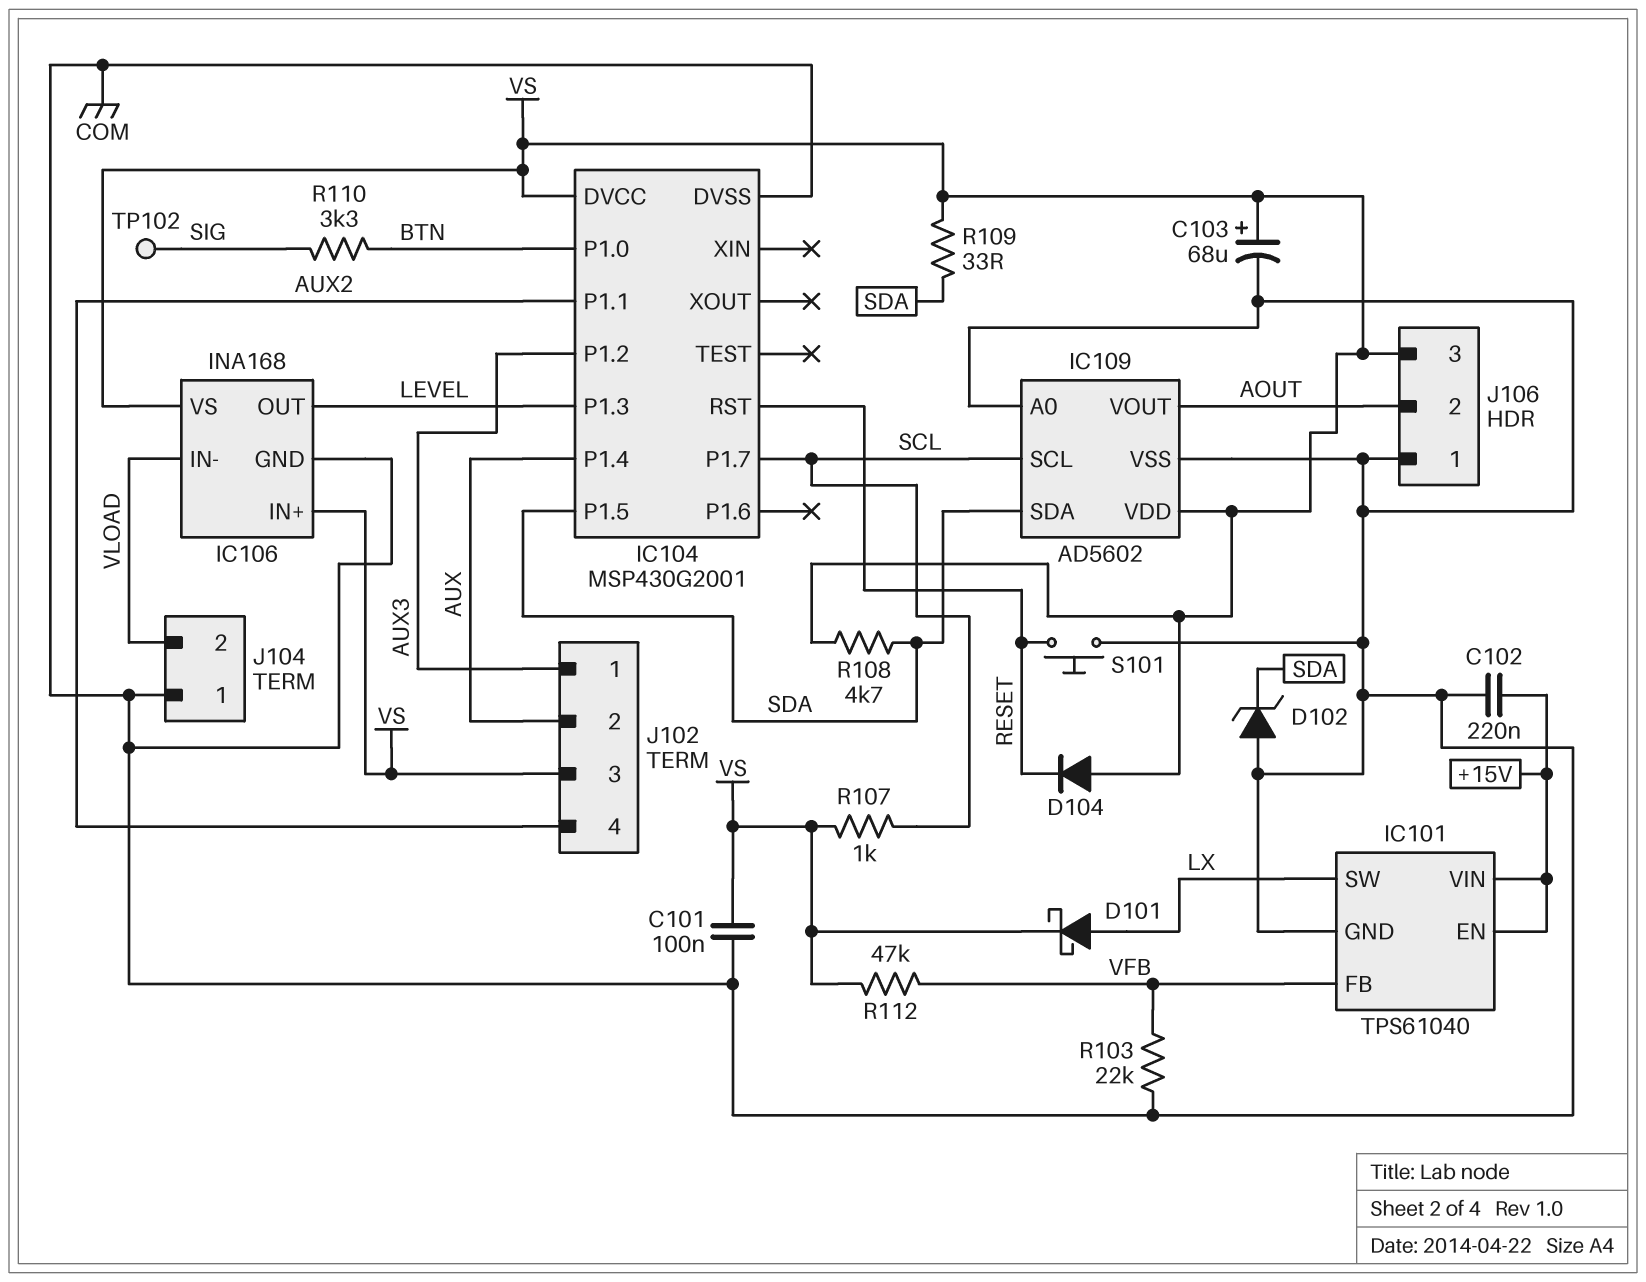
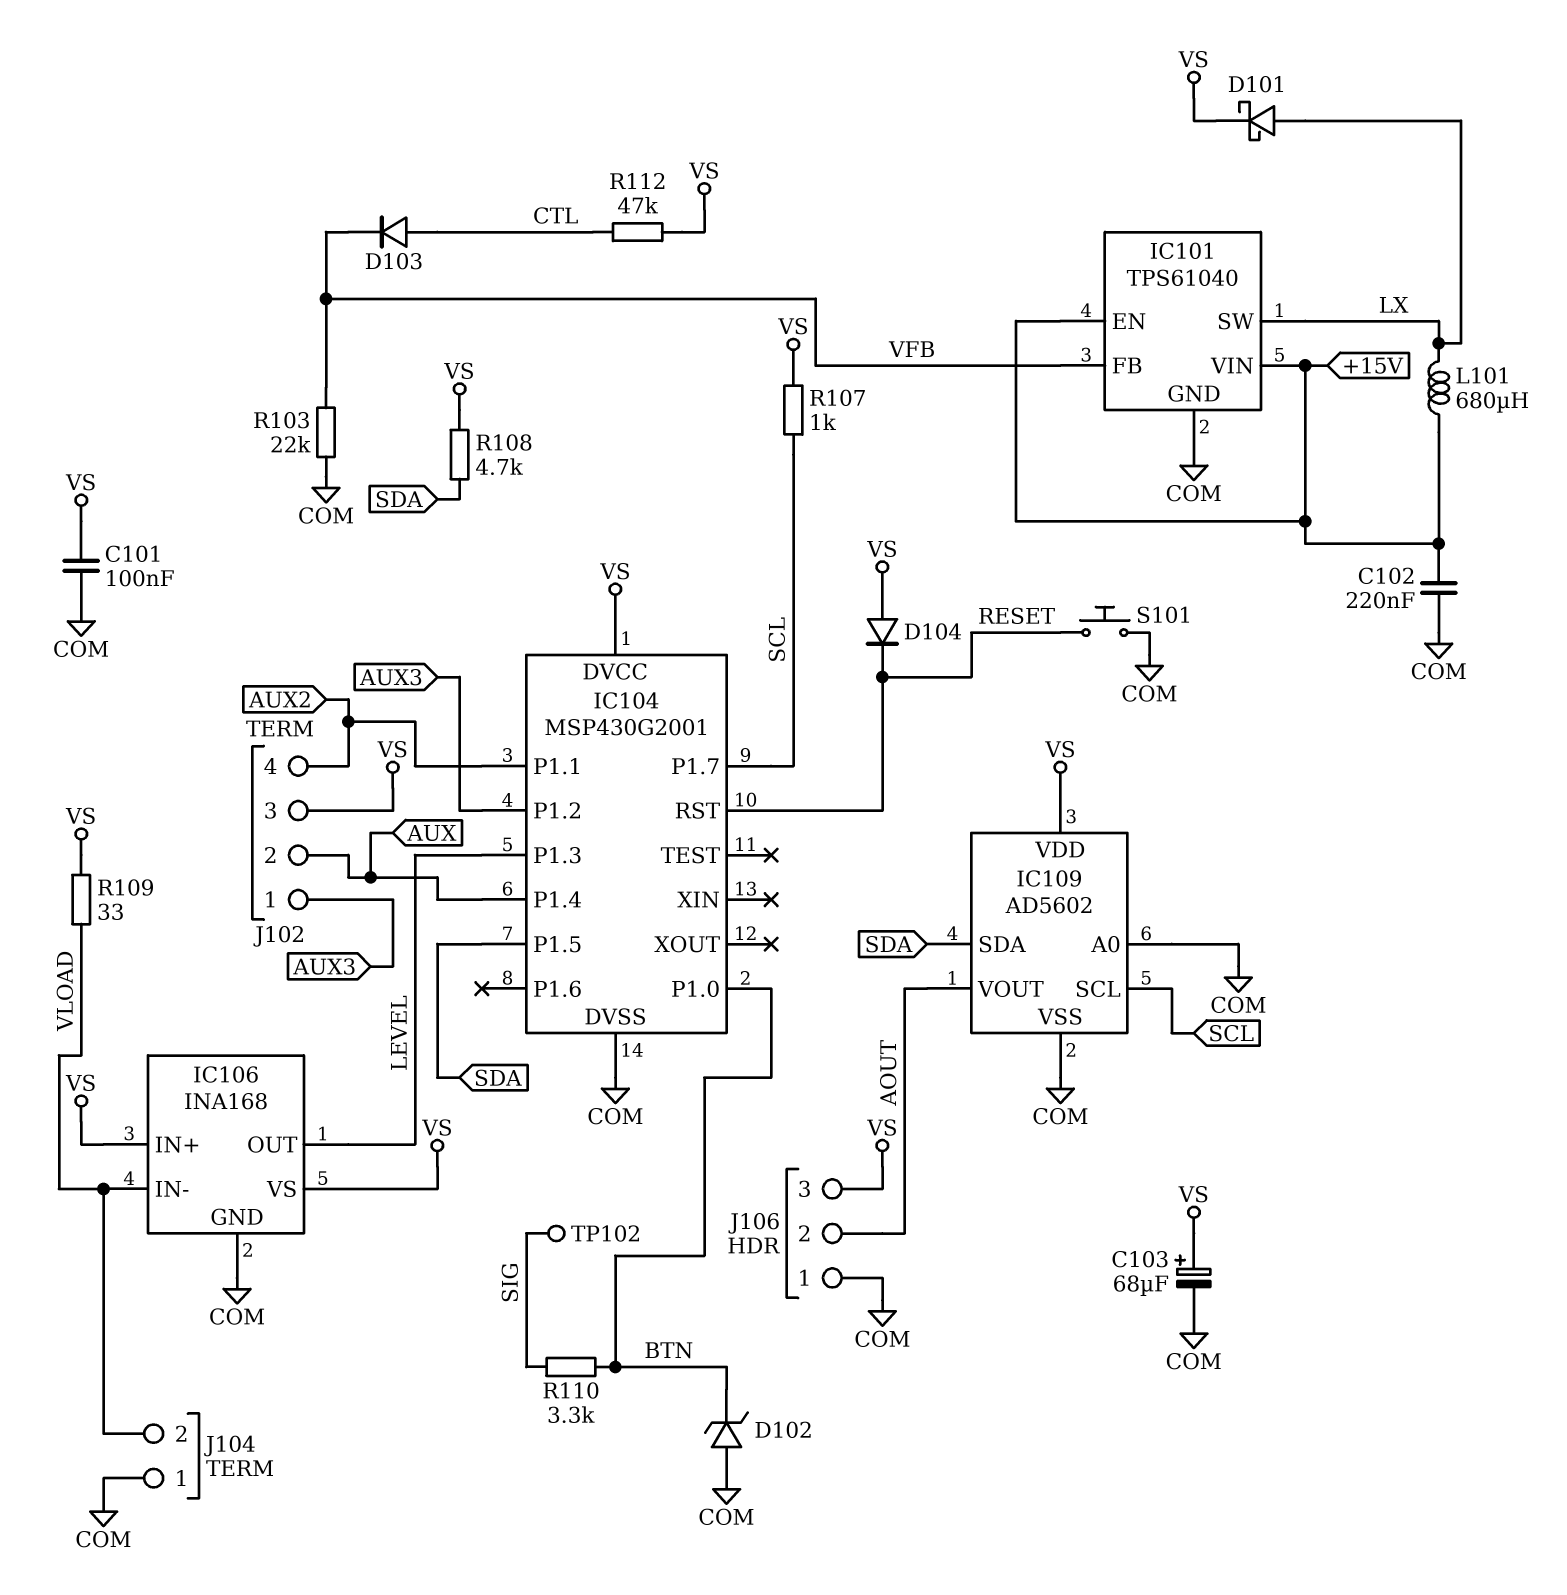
D102: zener (A COM, K SDA) -> zener (A COM, K BTN)
D103: none -> diode (A CTL, K VFB)
L101: none -> 680uH (+15V, LX)
R109: 33 (SDA, VS) -> 33 (VLOAD, VS)
R112: 47k (VFB, VS) -> 47k (CTL, VS)

